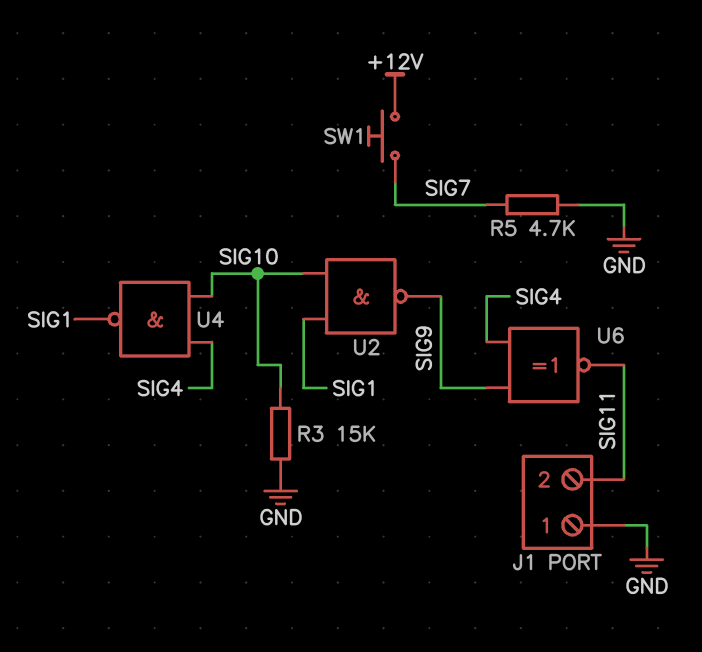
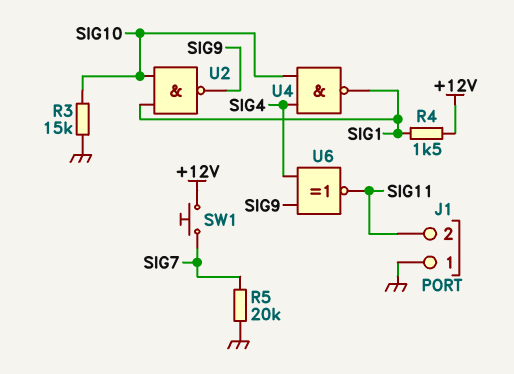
R4: none -> 1.5k (+12V, SIG1)
R5: 4.7k (GND, SIG7) -> 20k (GND, SIG7)

